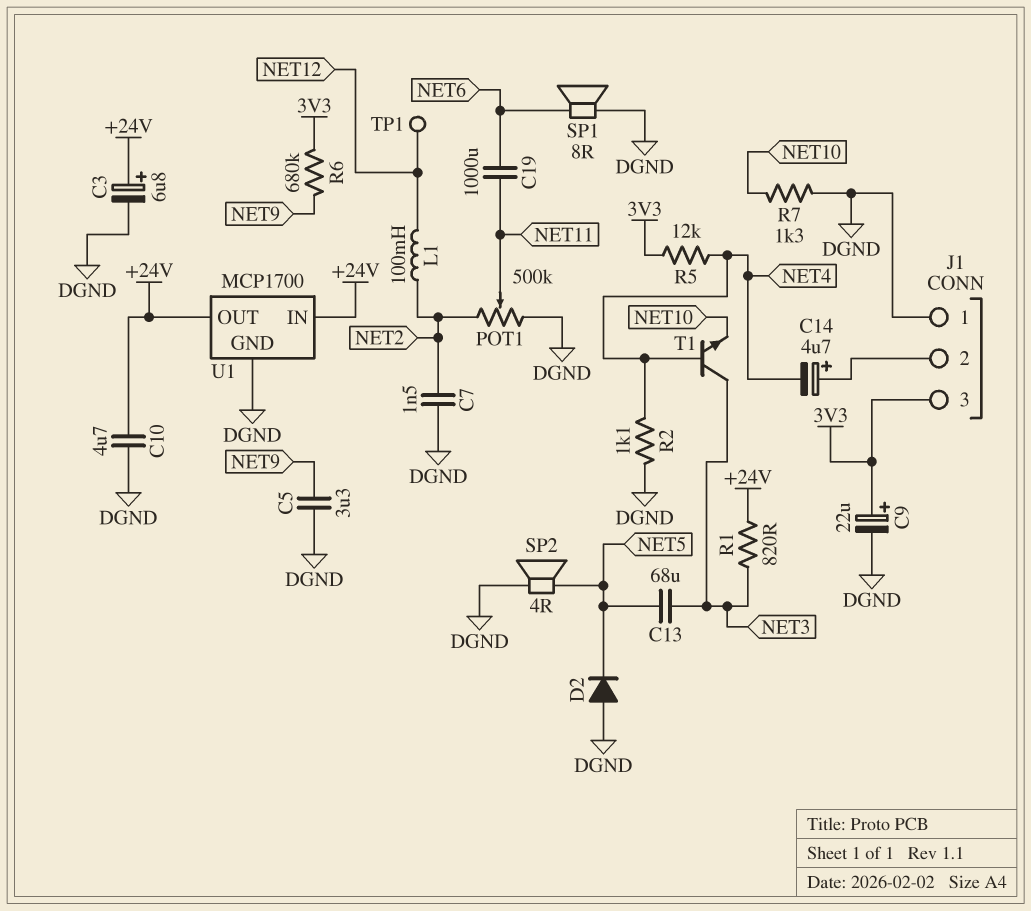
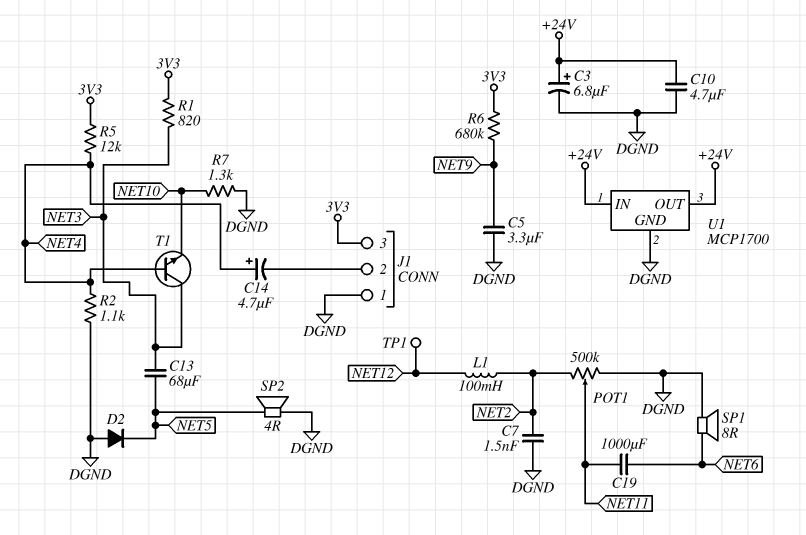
C9: 22uF (plus 3V3, minus DGND) -> none
C14: 4.7uF (plus J1/2, minus NET4) -> 4.7uF (plus NET4, minus J1/2)
R1: 820 (+24V, NET3) -> 820 (3V3, NET3)

